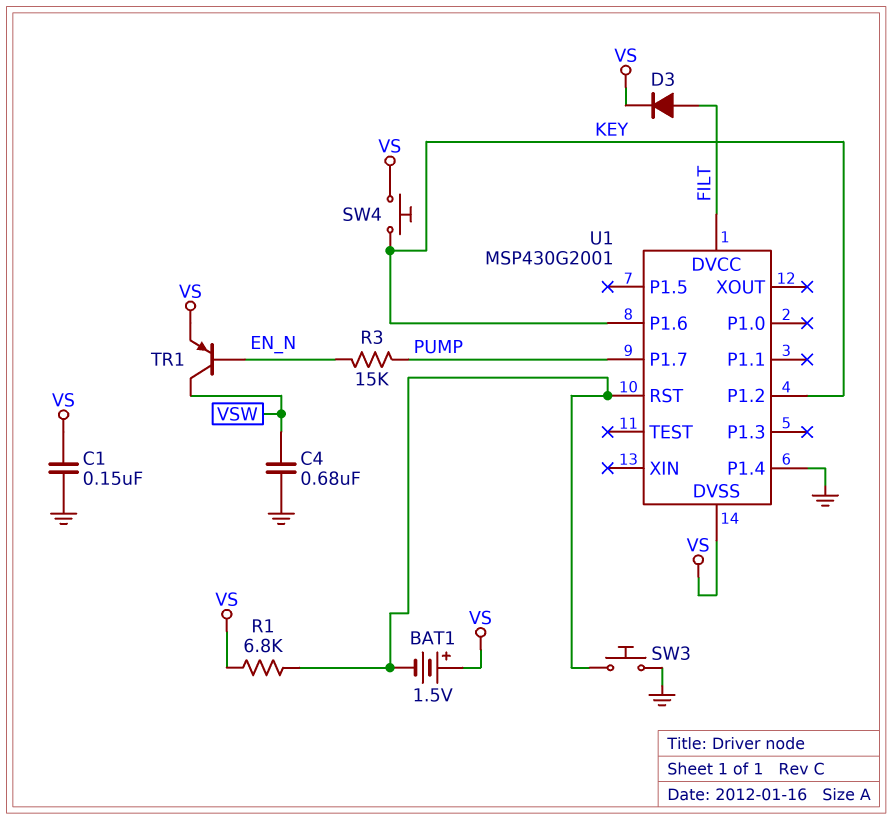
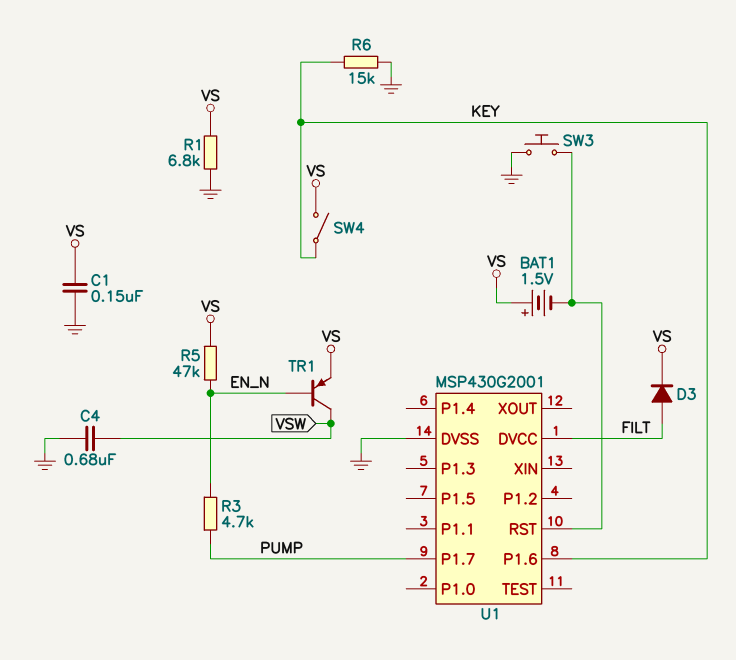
R1: 6.8k (U1/RST, VS) -> 6.8k (GND, VS)
R3: 15k (EN_N, PUMP) -> 4.7k (EN_N, PUMP)
R5: none -> 47k (EN_N, VS)
R6: none -> 15k (GND, KEY)
SW4: button (KEY, VS) -> switch (KEY, VS)
U1 pin DVSS: VS -> GND
U1 pin P1.2: KEY -> none
U1 pin P1.4: GND -> none

